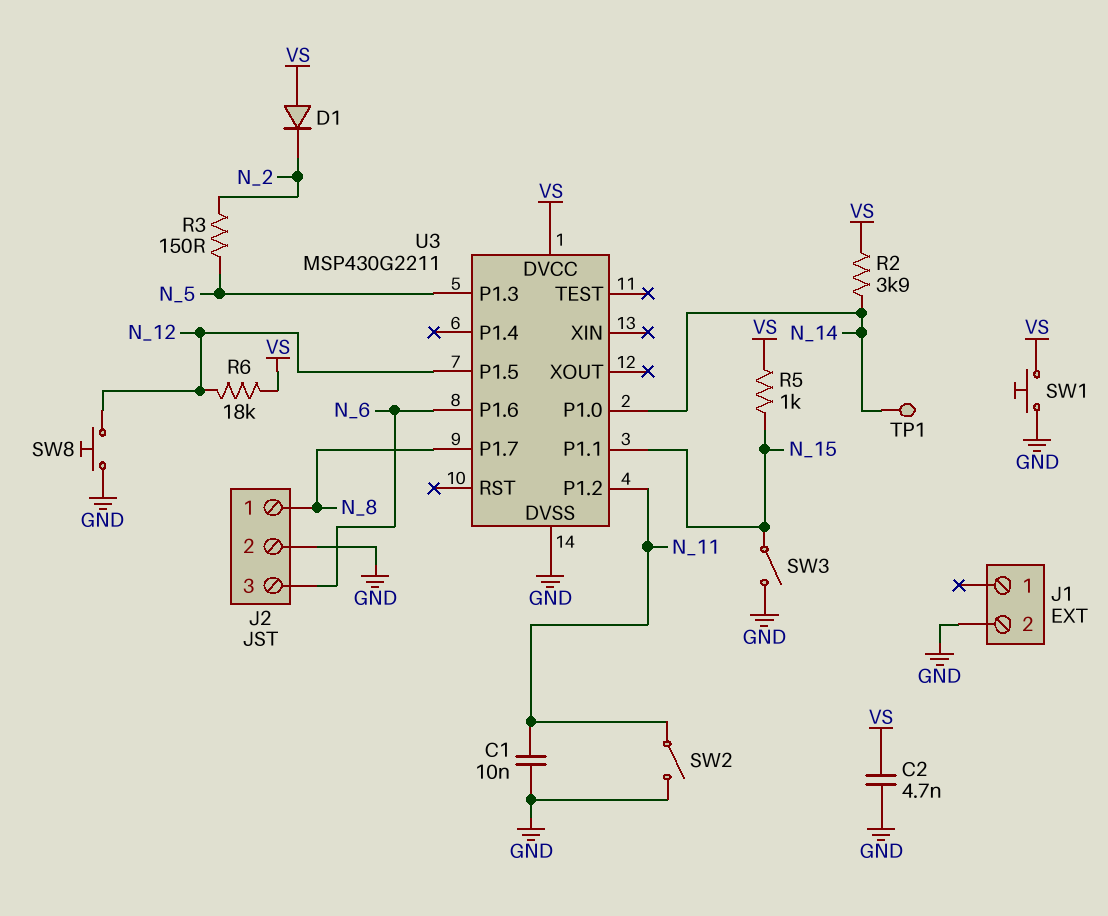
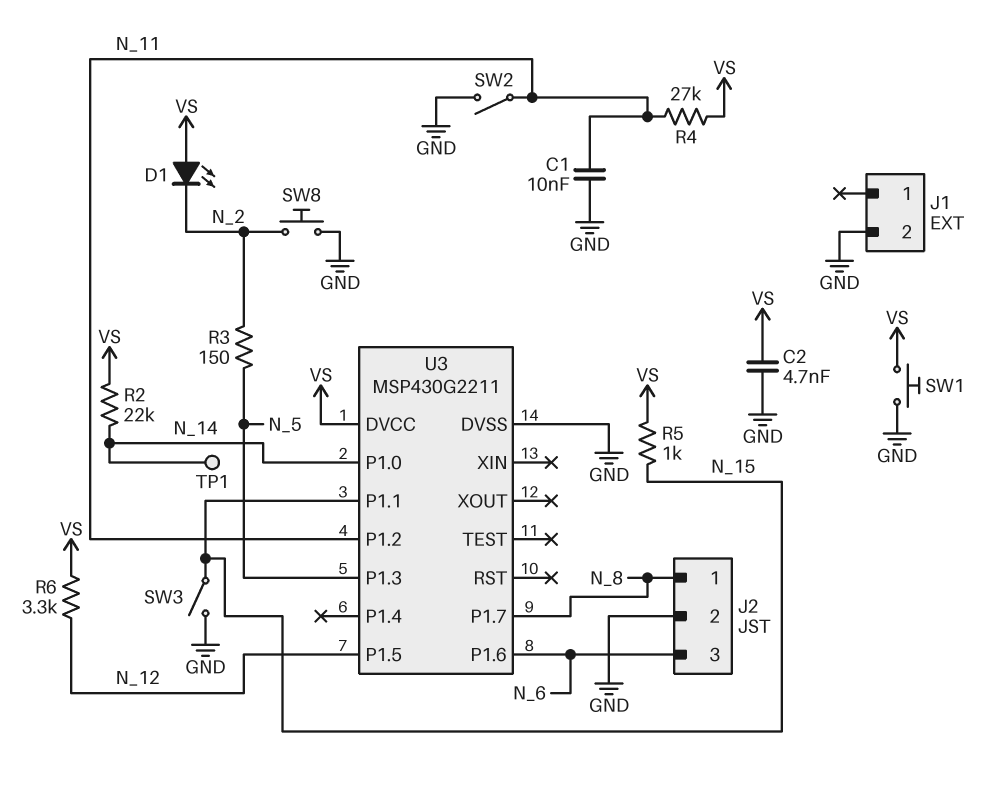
D1: diode (A VS, K N_2) -> LED (A VS, K N_2)
R2: 3.9k (N_14, VS) -> 22k (N_14, VS)
R4: none -> 27k (N_11, VS)
R6: 18k (N_12, VS) -> 3.3k (N_12, VS)
SW8: button (GND, N_12) -> button (GND, N_2)

